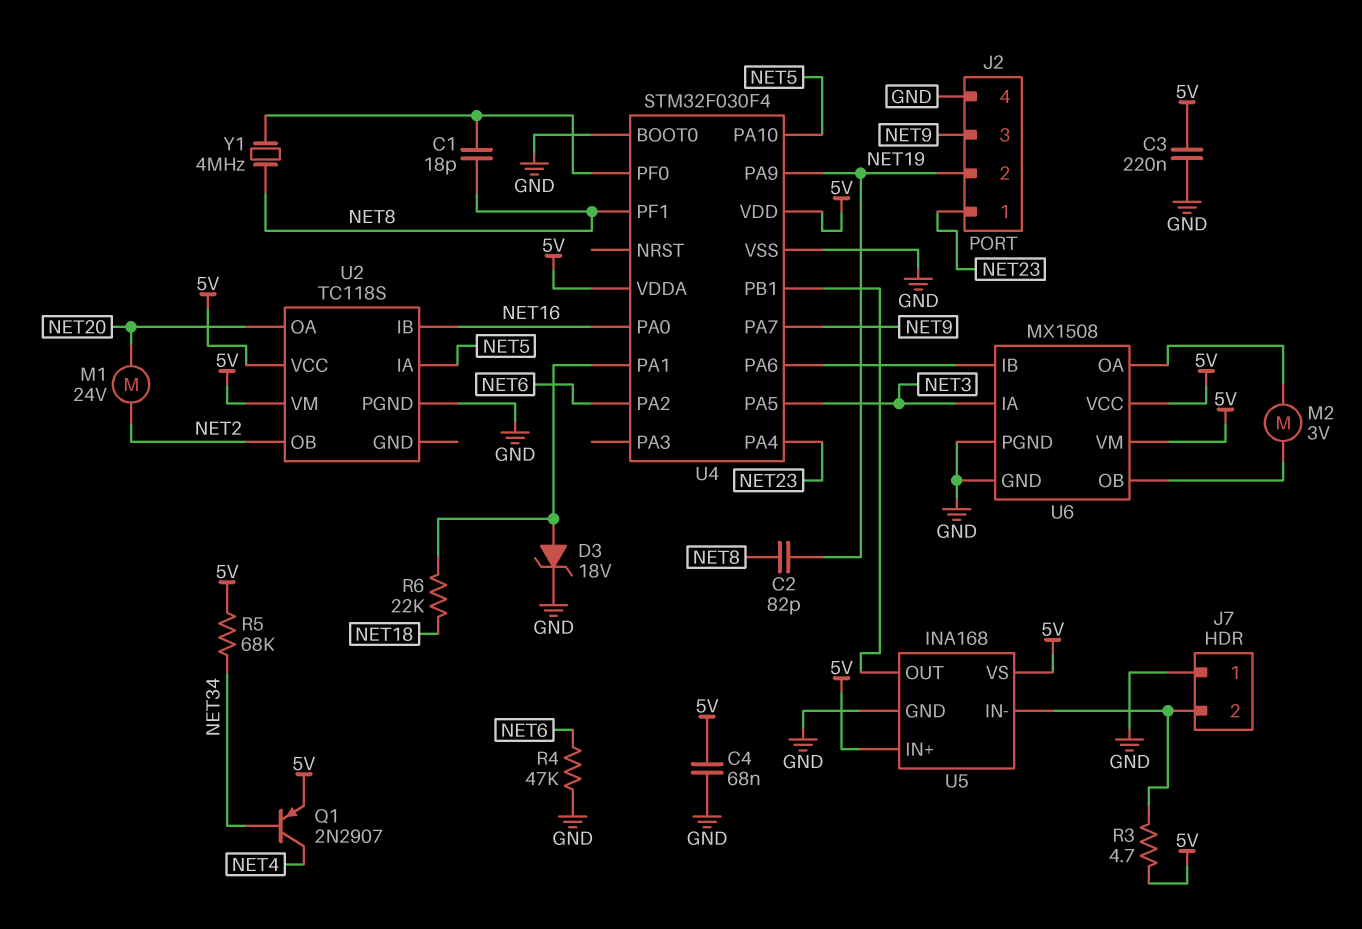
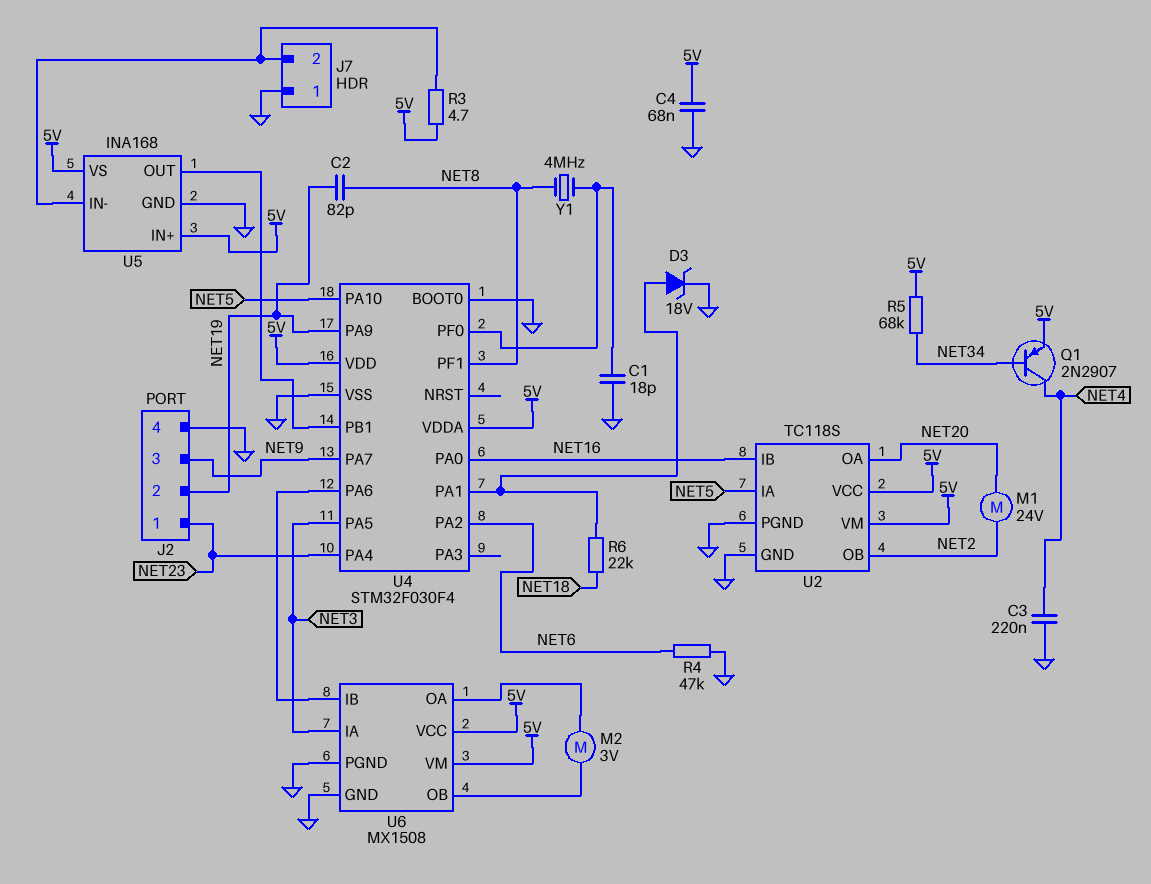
C1: 18pF (NET8, U4/PF0) -> 18pF (GND, U4/PF0)
C3: 220nF (5V, GND) -> 220nF (GND, NET4)
U2 pin GND: none -> GND

